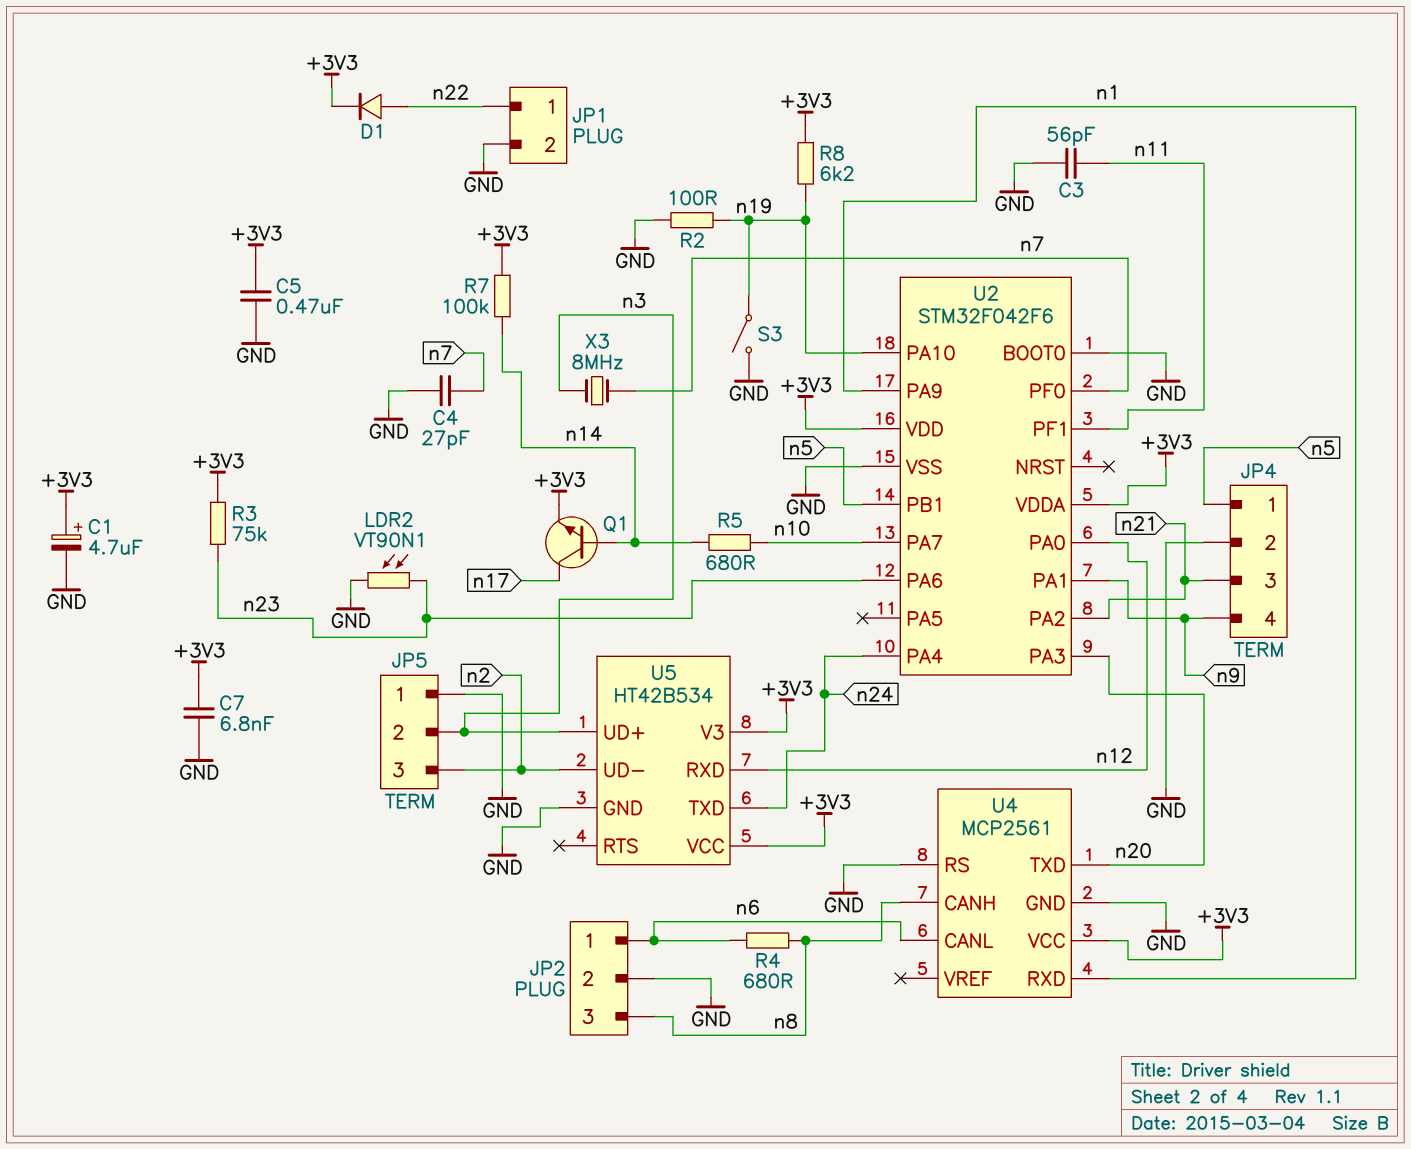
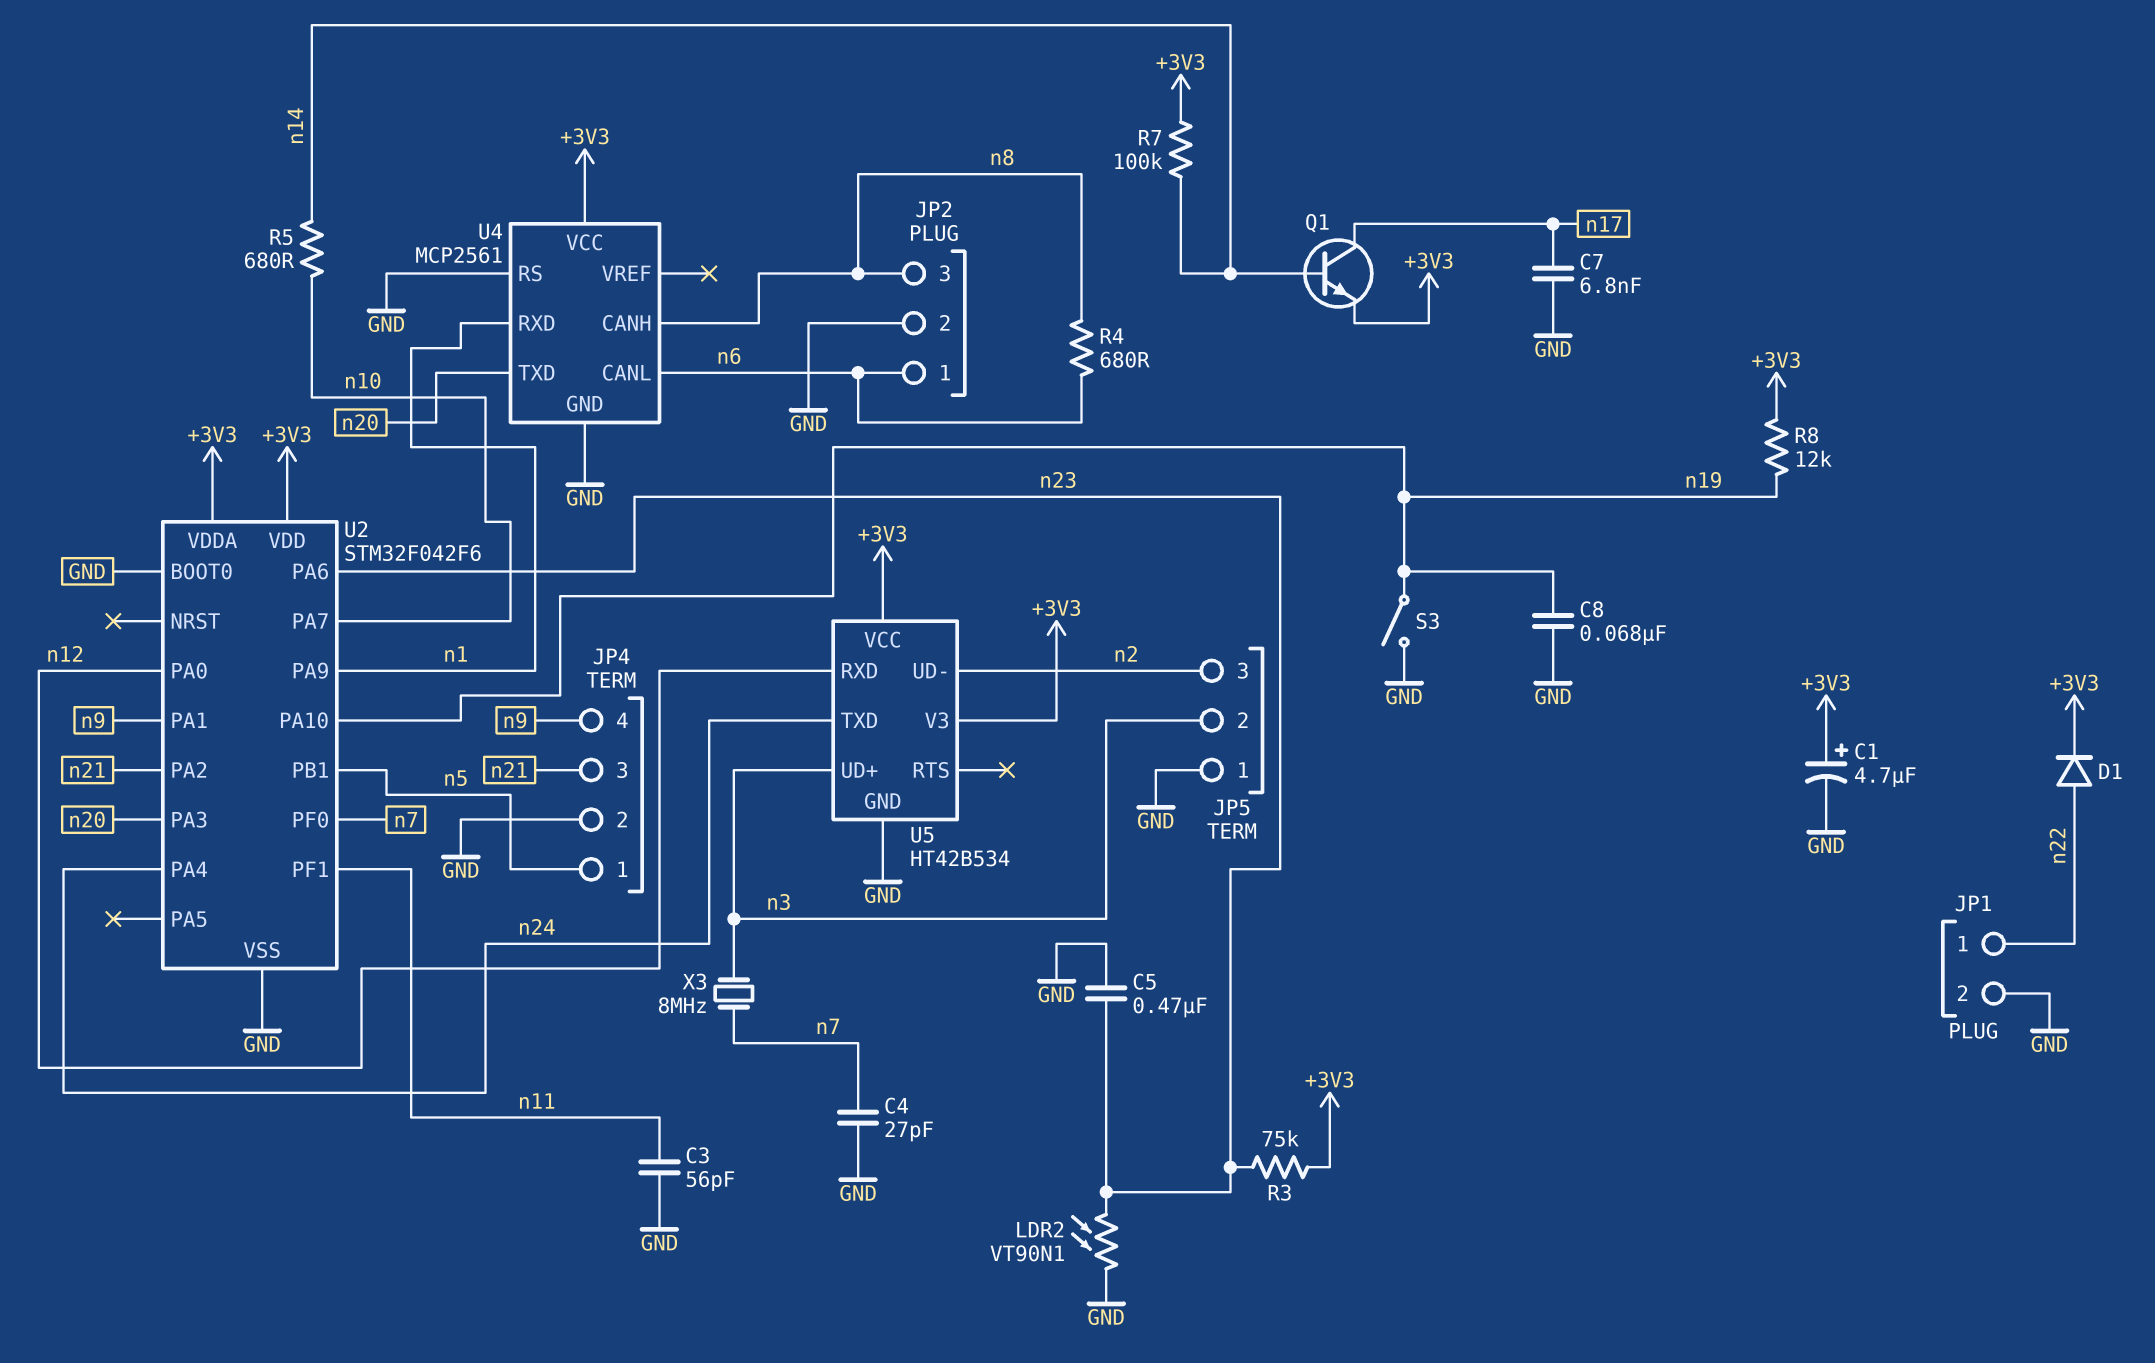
C5: 470nF (+3V3, GND) -> 470nF (GND, n23)
C7: 6.8nF (+3V3, GND) -> 6.8nF (GND, n17)
C8: none -> 68nF (GND, n19)
R2: 100 (GND, n19) -> none
R8: 6.2k (+3V3, n19) -> 12k (+3V3, n19)

